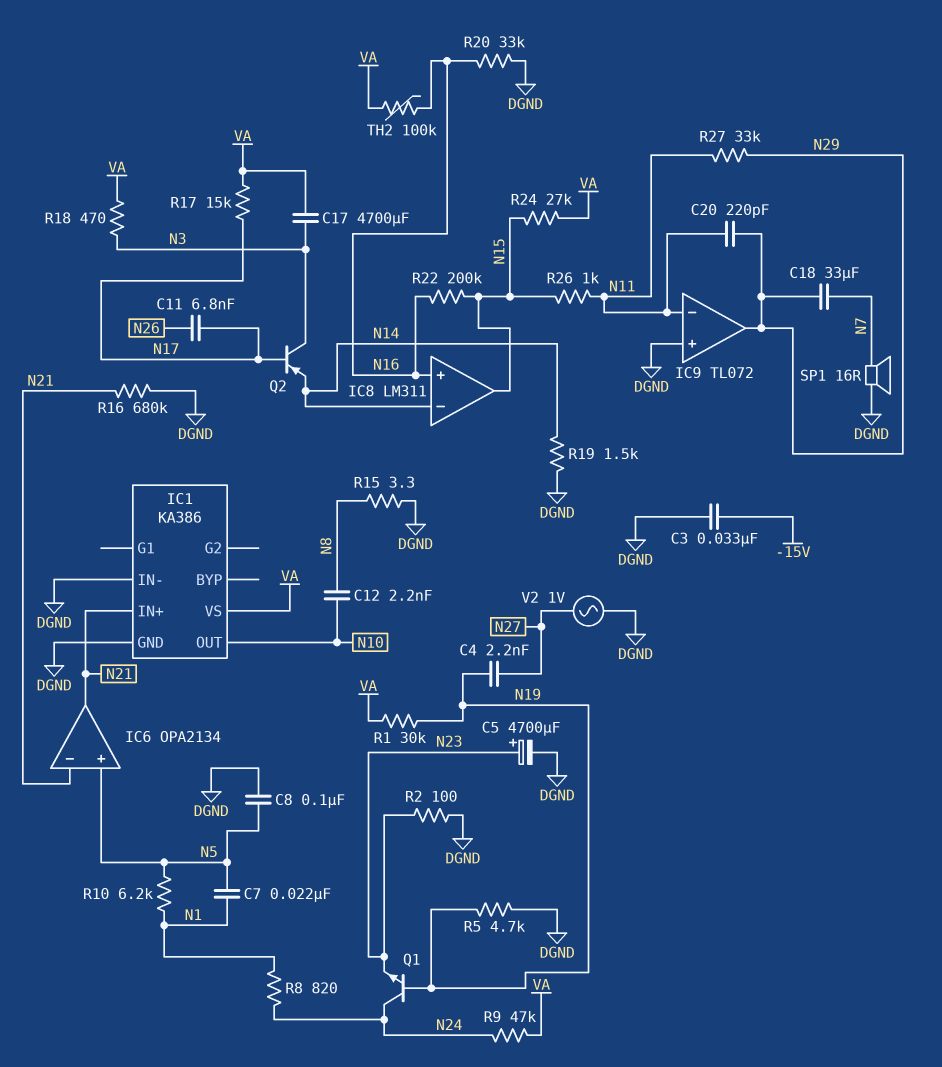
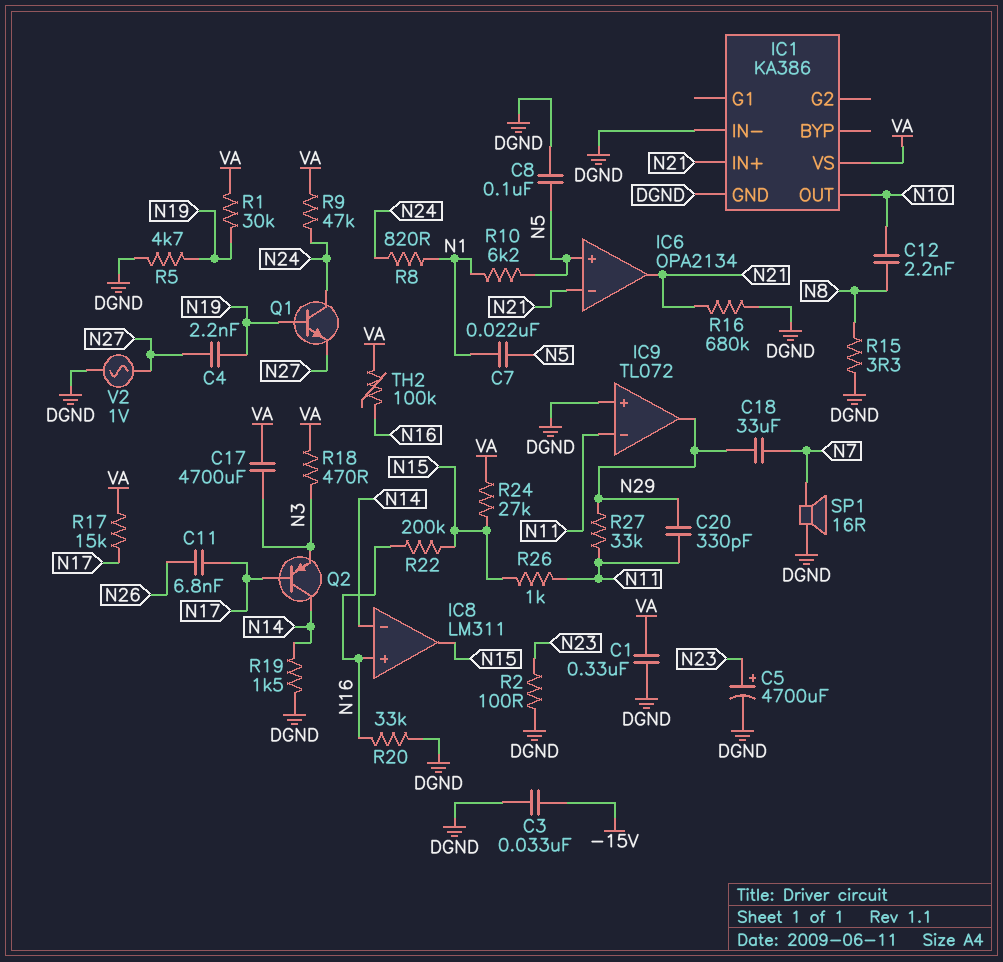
C1: none -> 330nF (DGND, VA)
C20: 220pF (N11, N29) -> 330pF (N11, N29)
Q1: NPN (B N19, C N24, E N23) -> NPN (B N19, C N24, E N27)
Q2: PNP (B N17, C N3, E N14) -> PNP (B N17, C N14, E N3)

